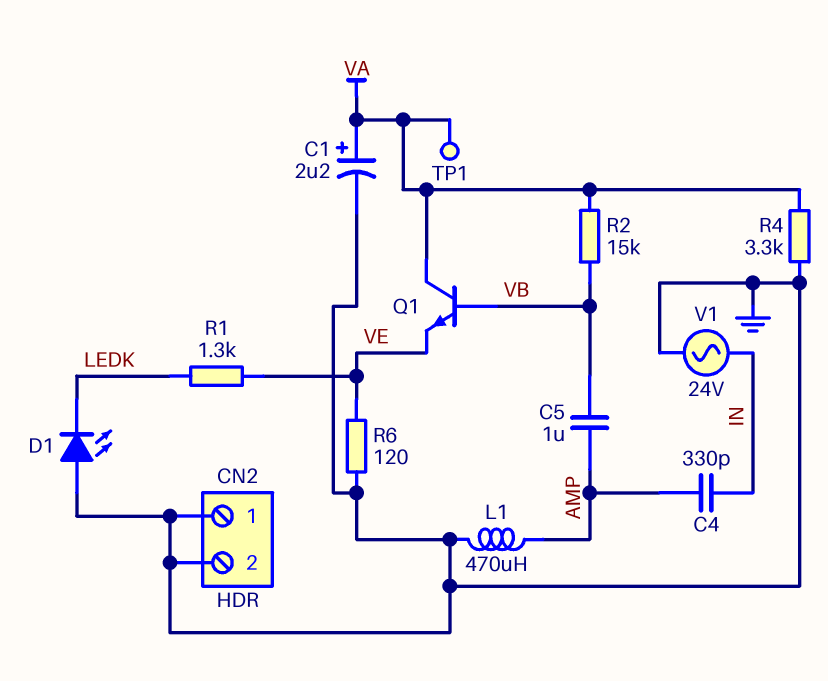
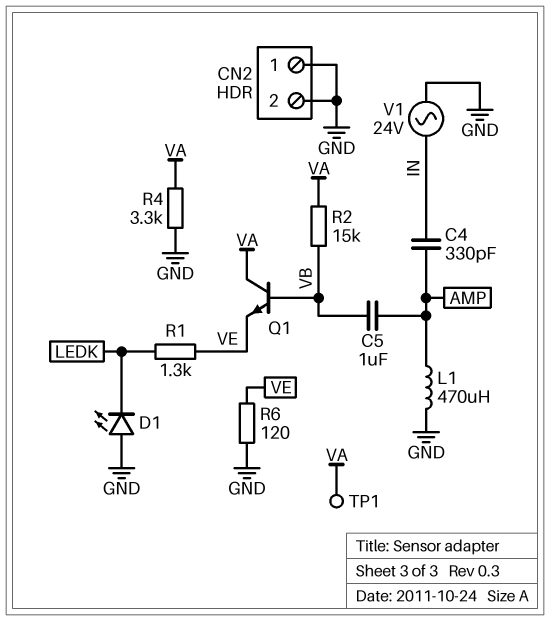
C1: 2.2uF (plus VA, minus GND) -> none

